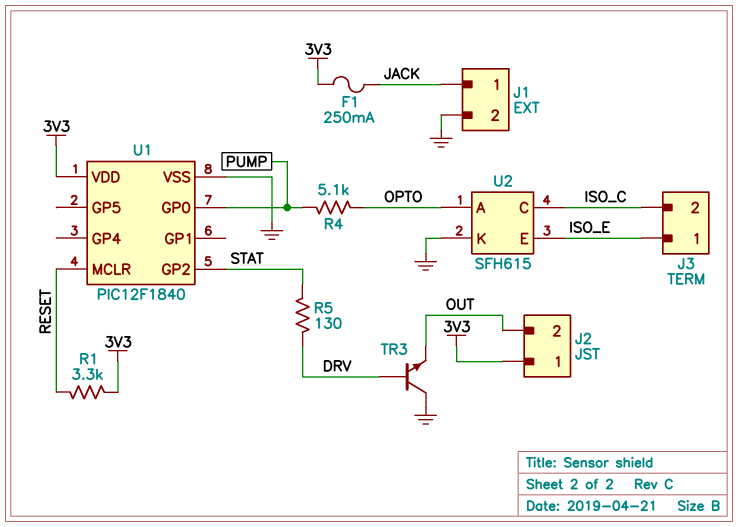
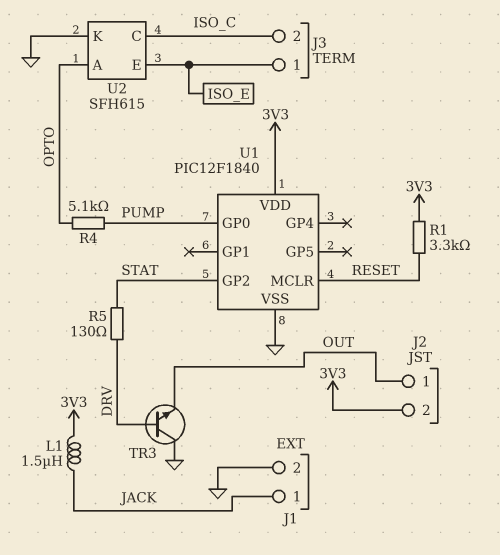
F1: 250mA (3V3, JACK) -> none
J2 pin 1: 3V3 -> OUT
J2 pin 2: OUT -> 3V3
L1: none -> 1.5uH (3V3, JACK)

